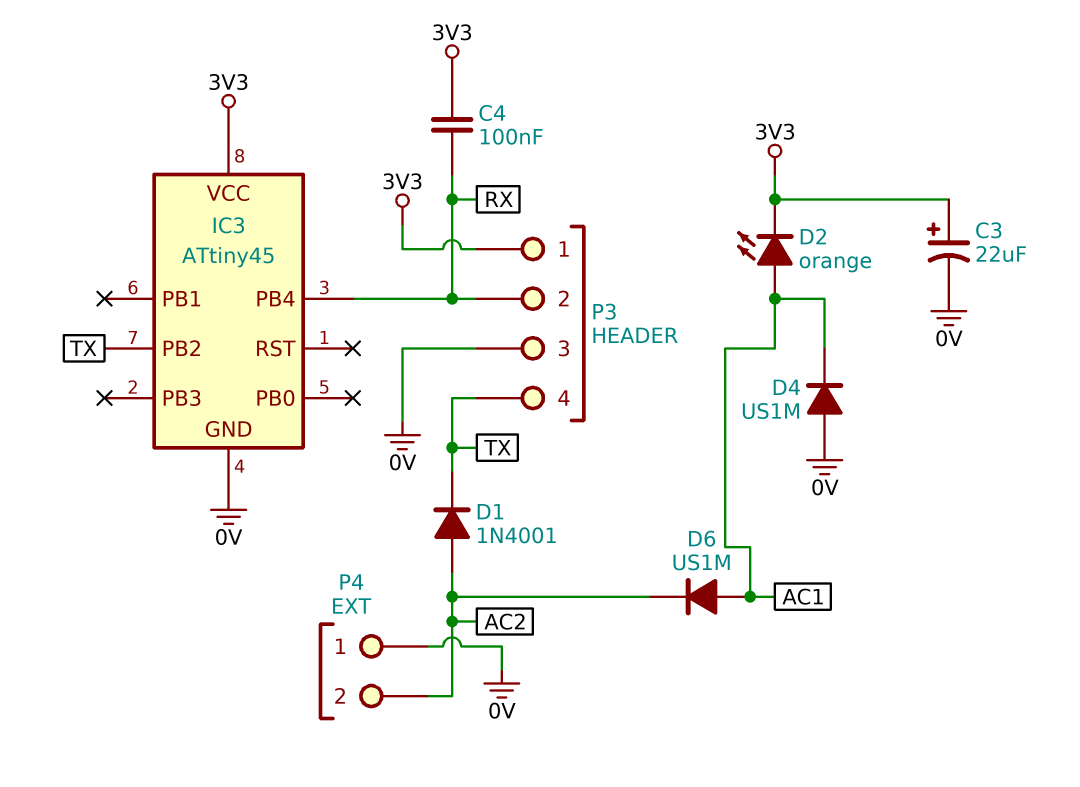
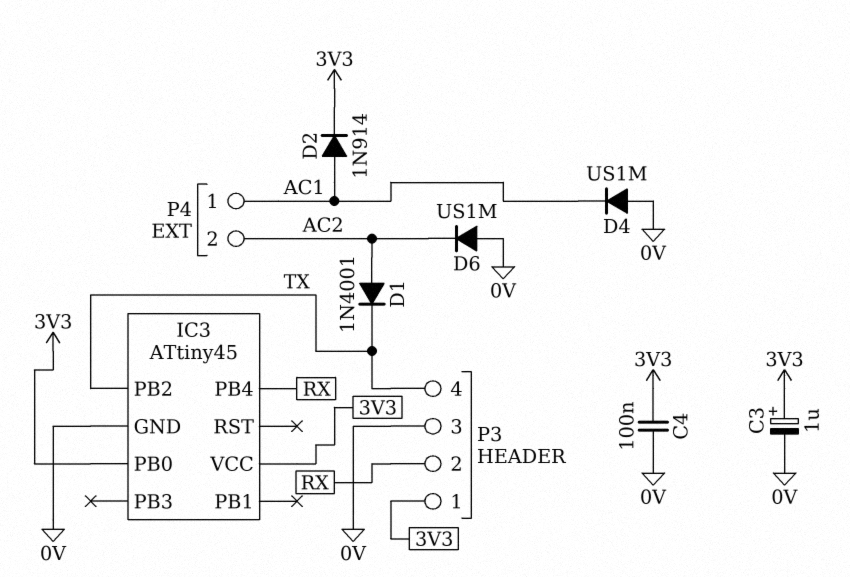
C3: 22uF (plus 3V3, minus 0V) -> 1uF (plus 3V3, minus 0V)
C4: 100nF (3V3, RX) -> 100nF (0V, 3V3)
D2: LED orange (A AC1, K 3V3) -> diode 1N914 (A AC1, K 3V3)
D6: diode US1M (A AC1, K AC2) -> diode US1M (A 0V, K AC2)
IC3 pin PB0: none -> 3V3
P4 pin 1: 0V -> AC1

